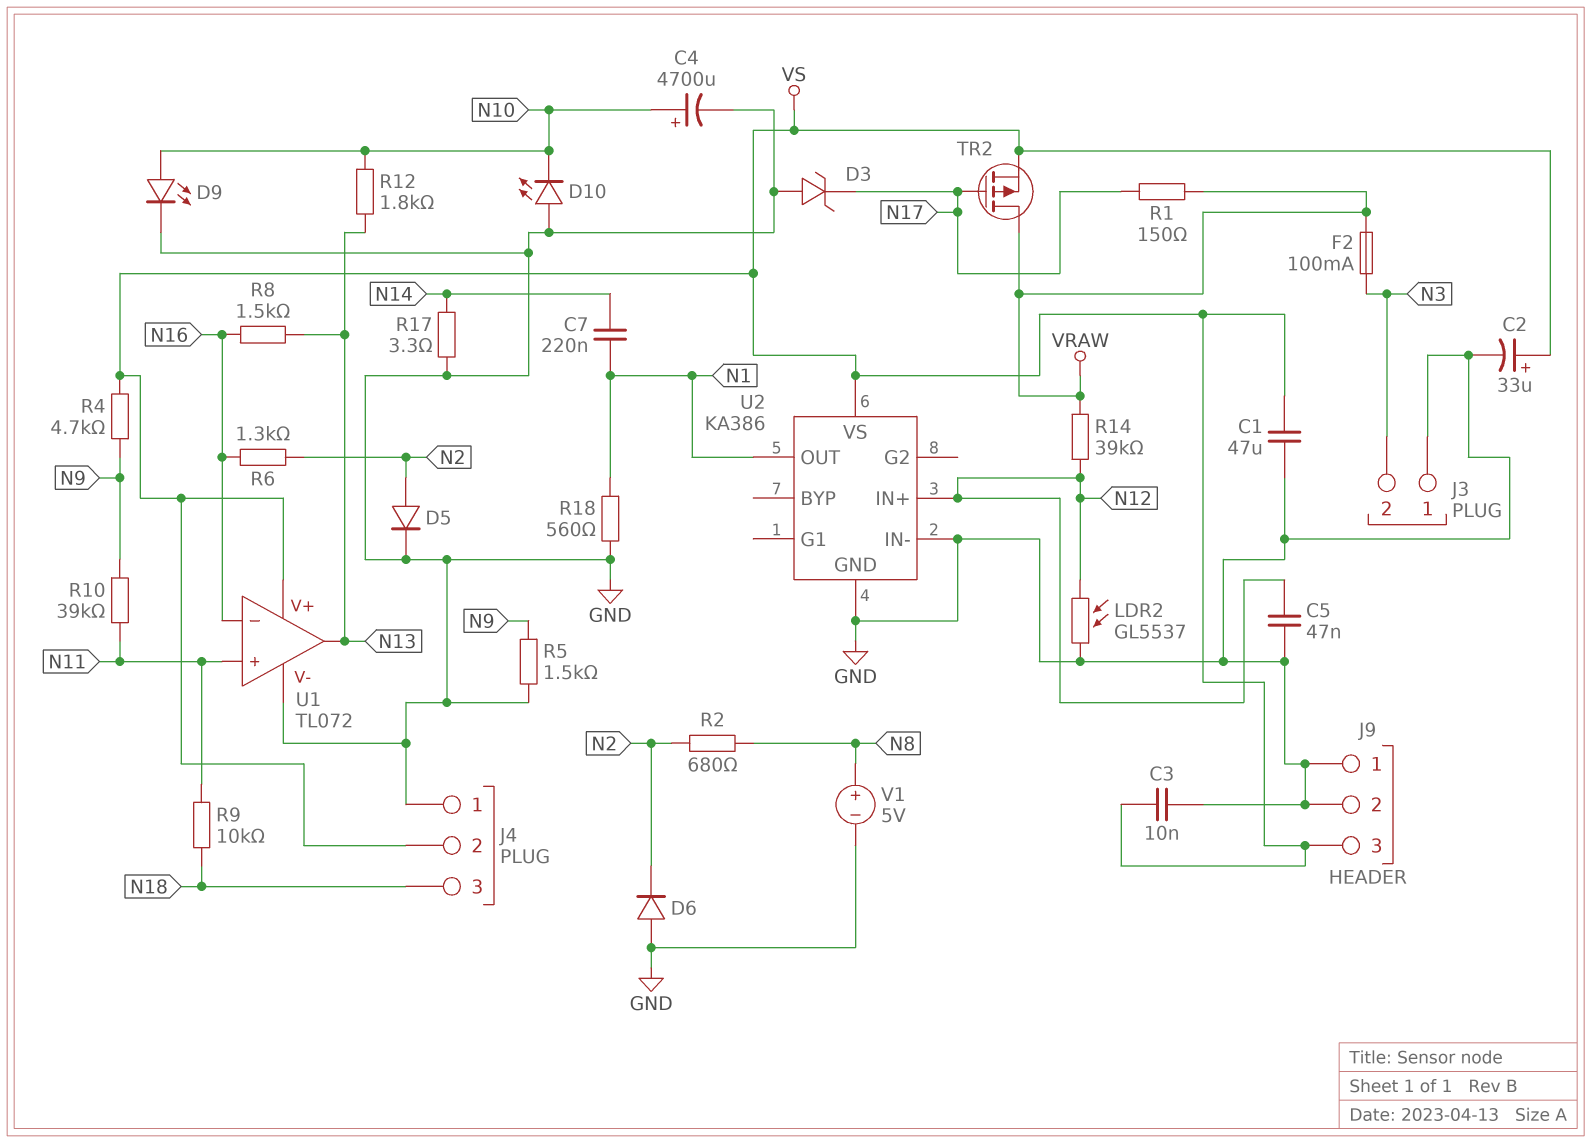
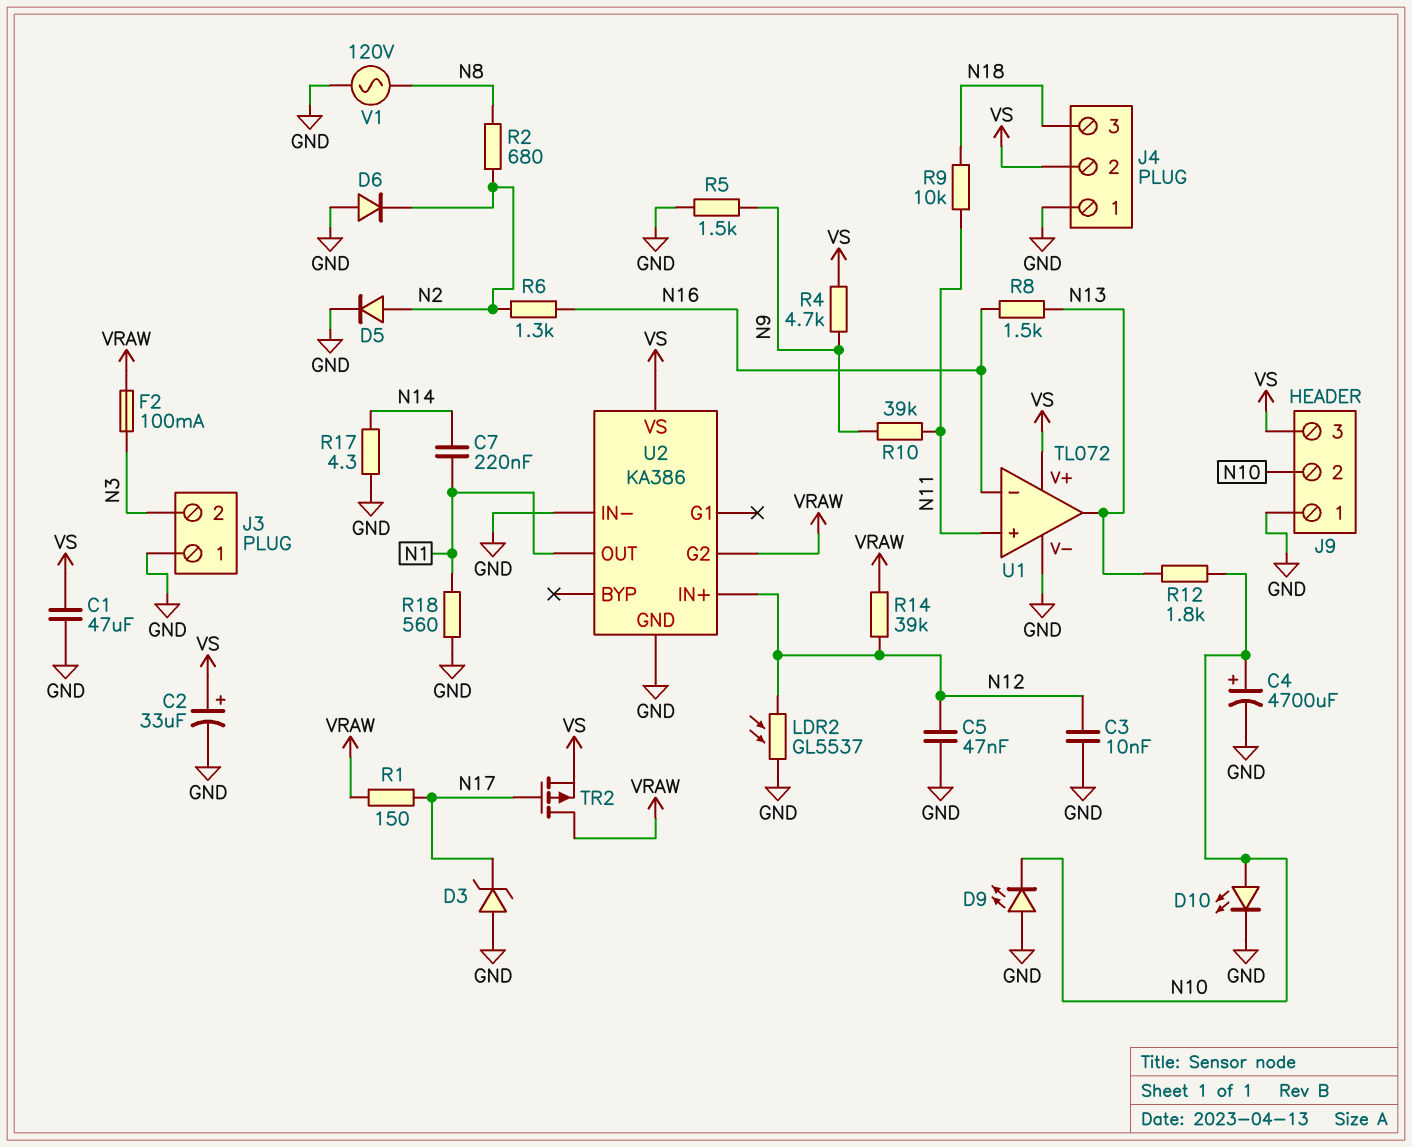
C3: 10nF (GND, VS) -> 10nF (GND, N12)
D9: LED (A N10, K GND) -> LED (A GND, K N10)
D10: LED (A GND, K N10) -> LED (A N10, K GND)
J9 pin 2: GND -> N10
R17: 3.3 (GND, N14) -> 4.3 (GND, N14)
U2 pin G2: none -> VRAW
V1: 5V (plus N8, minus GND) -> AC 120V (GND, N8)

